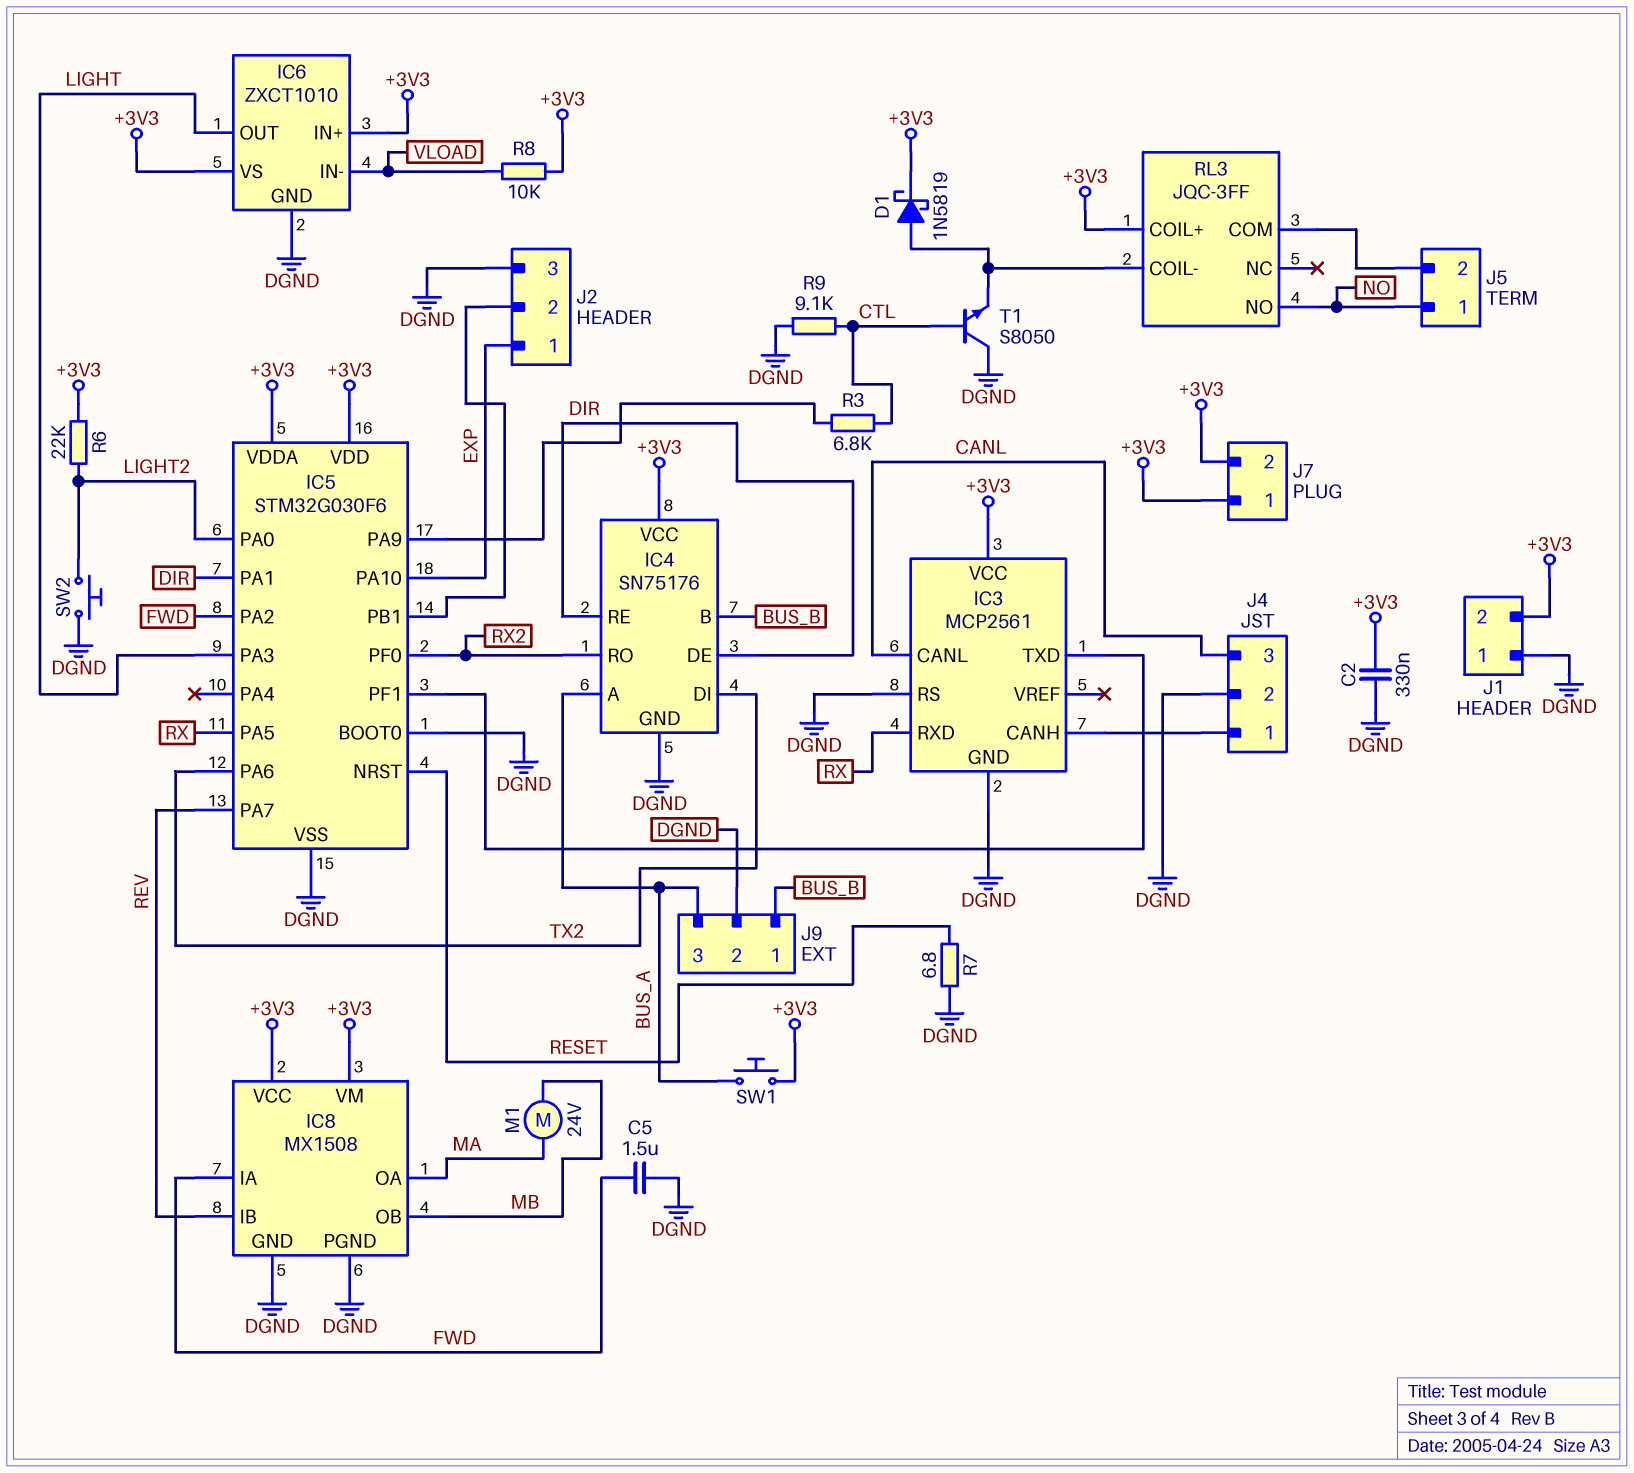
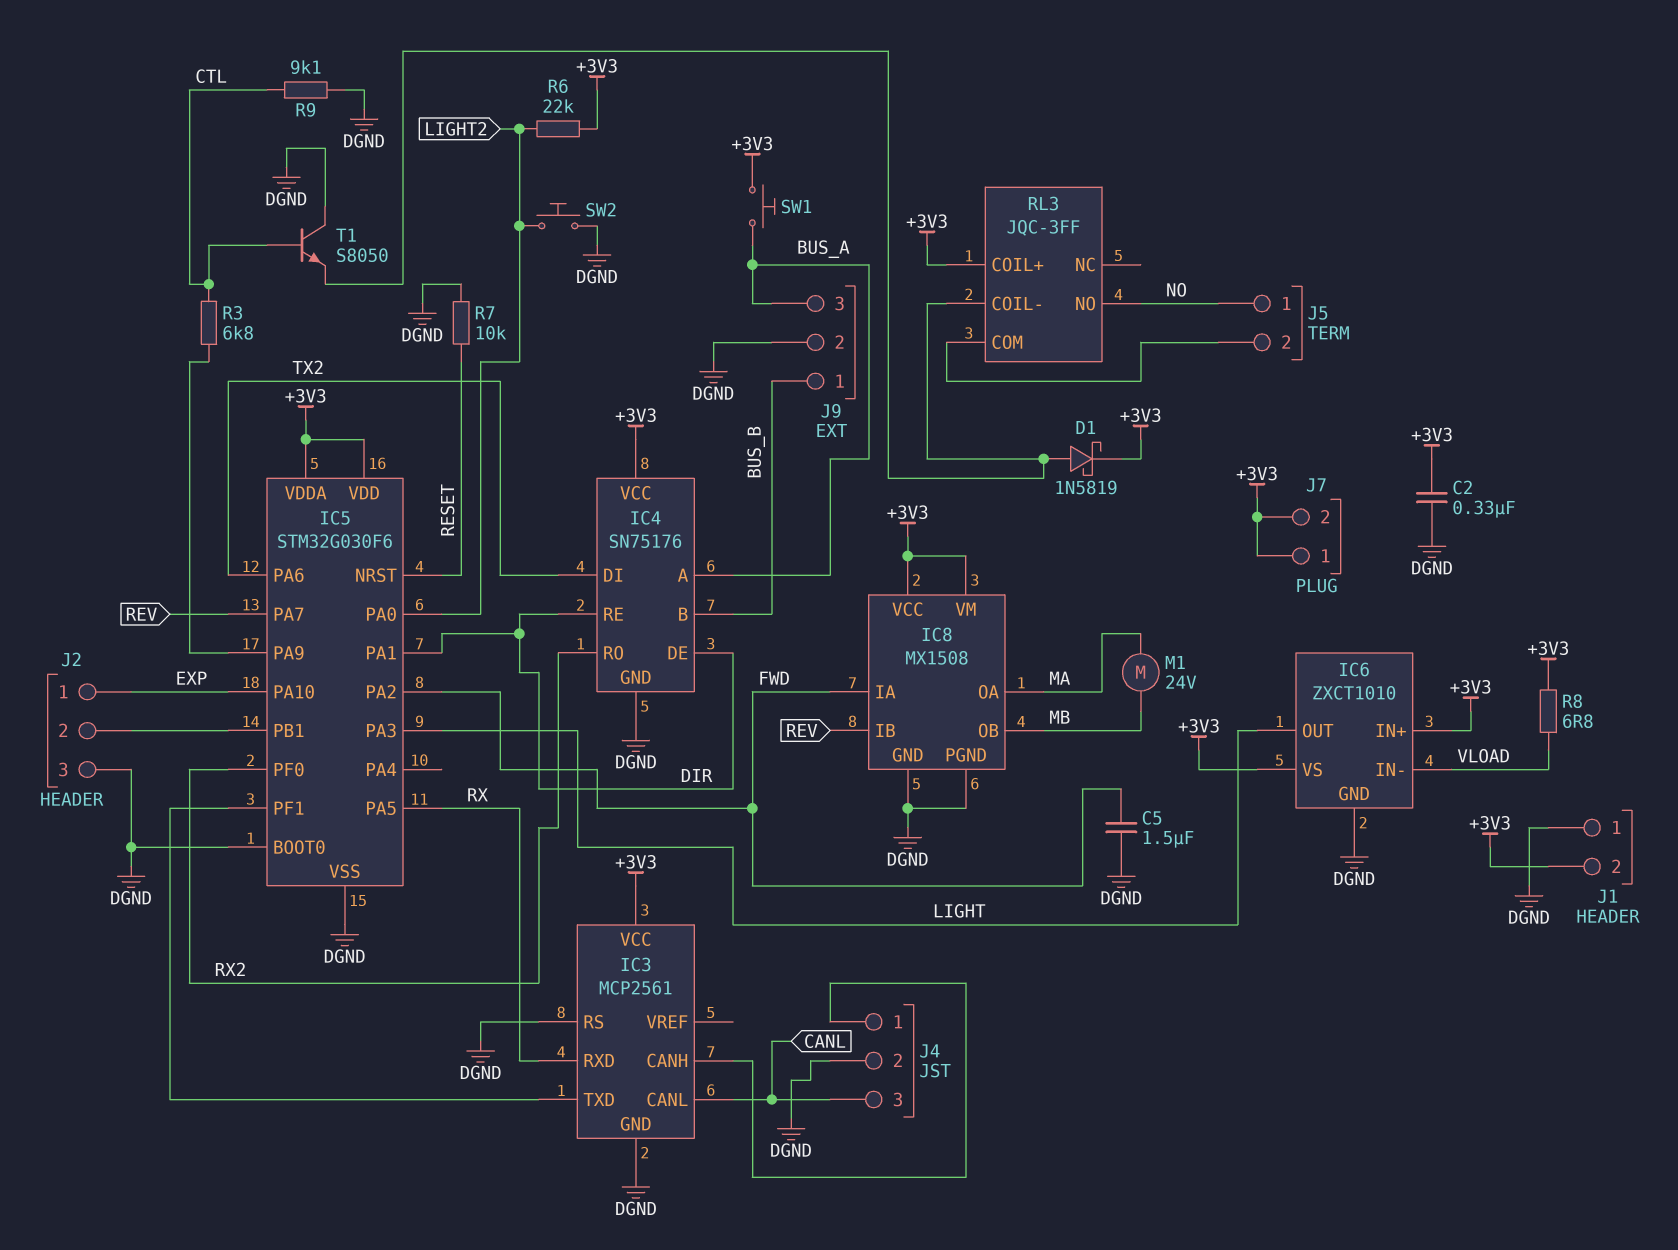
R7: 6.8 (DGND, RESET) -> 10k (DGND, RESET)
R8: 10k (+3V3, VLOAD) -> 6.8 (+3V3, VLOAD)

